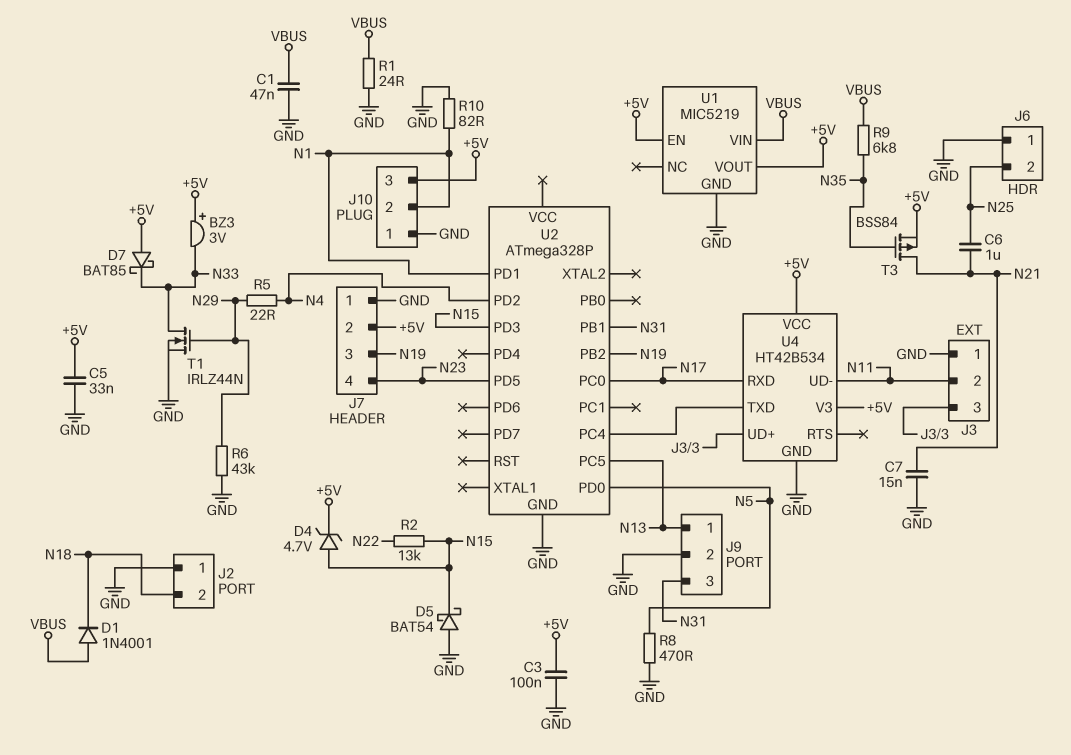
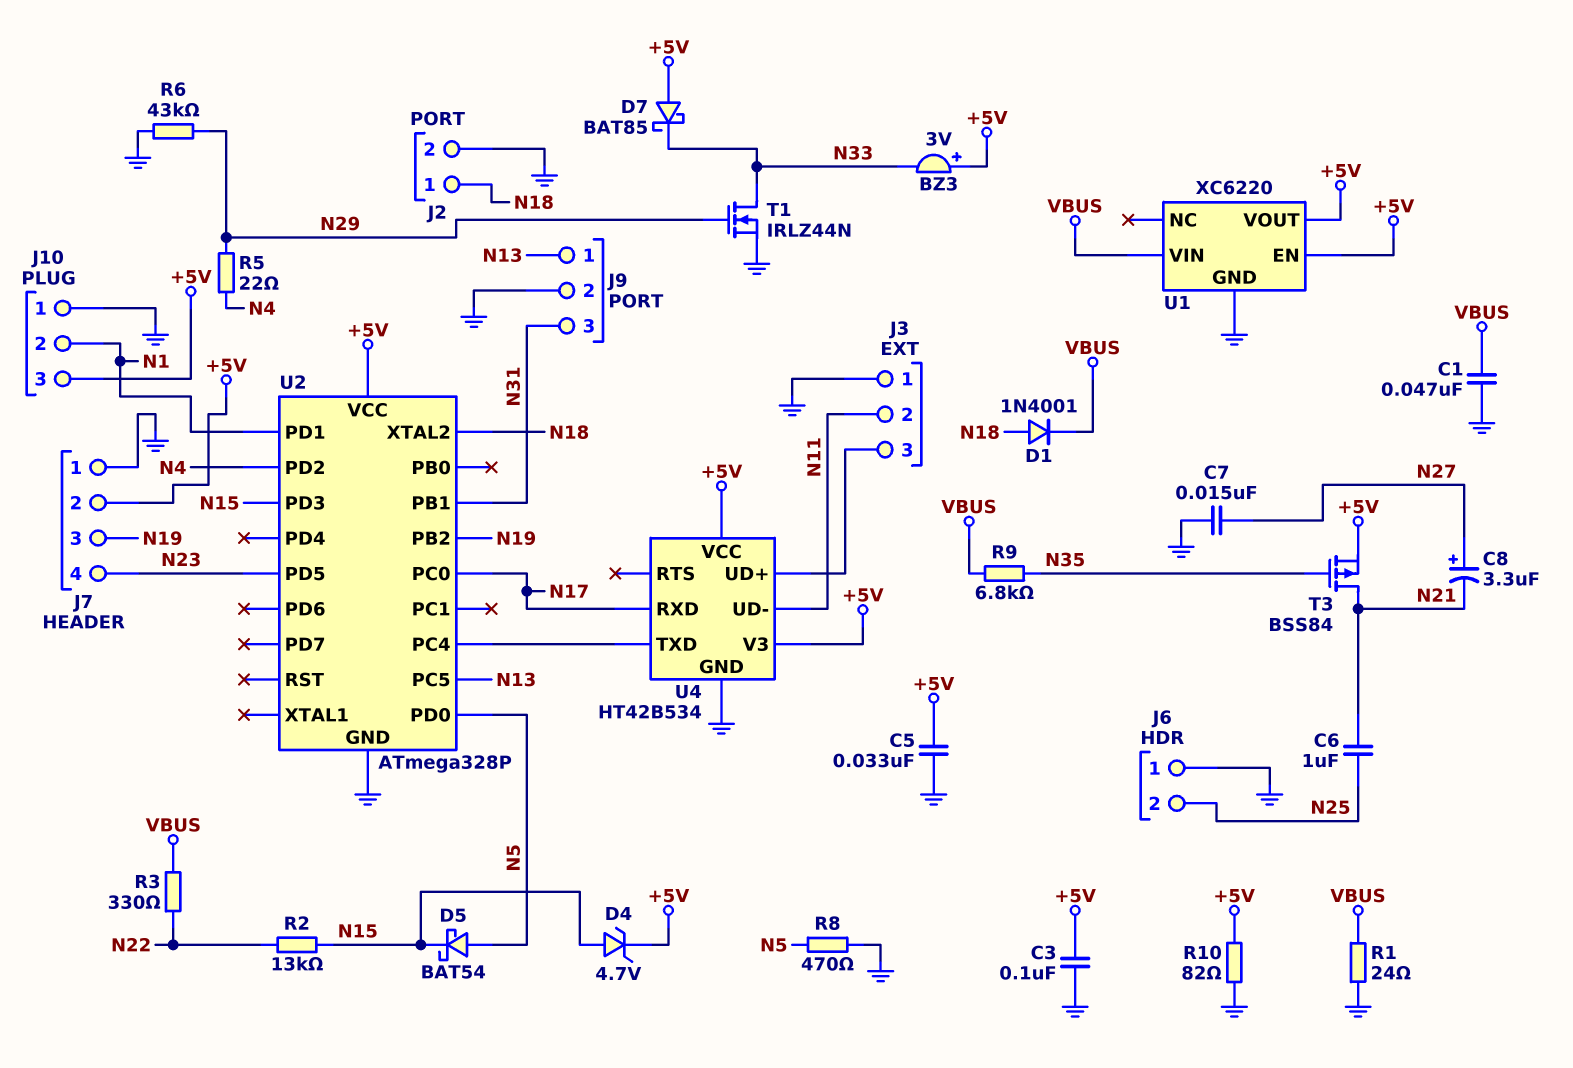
C7: 15nF (GND, N21) -> 15nF (GND, N27)
C8: none -> 3.3uF (plus N27, minus N21)
D1: diode 1N4001 (A VBUS, K N18) -> diode 1N4001 (A N18, K VBUS)
D5: schottky BAT54 (A GND, K N15) -> schottky BAT54 (A N5, K N15)
J2 pin 1: GND -> N18
J2 pin 2: N18 -> GND
R3: none -> 330 (N22, VBUS)
R10: 82 (GND, N1) -> 82 (+5V, GND)
U1: MIC5219 -> XC6220
U2 pin VCC: none -> +5V
U2 pin XTAL2: none -> N18

